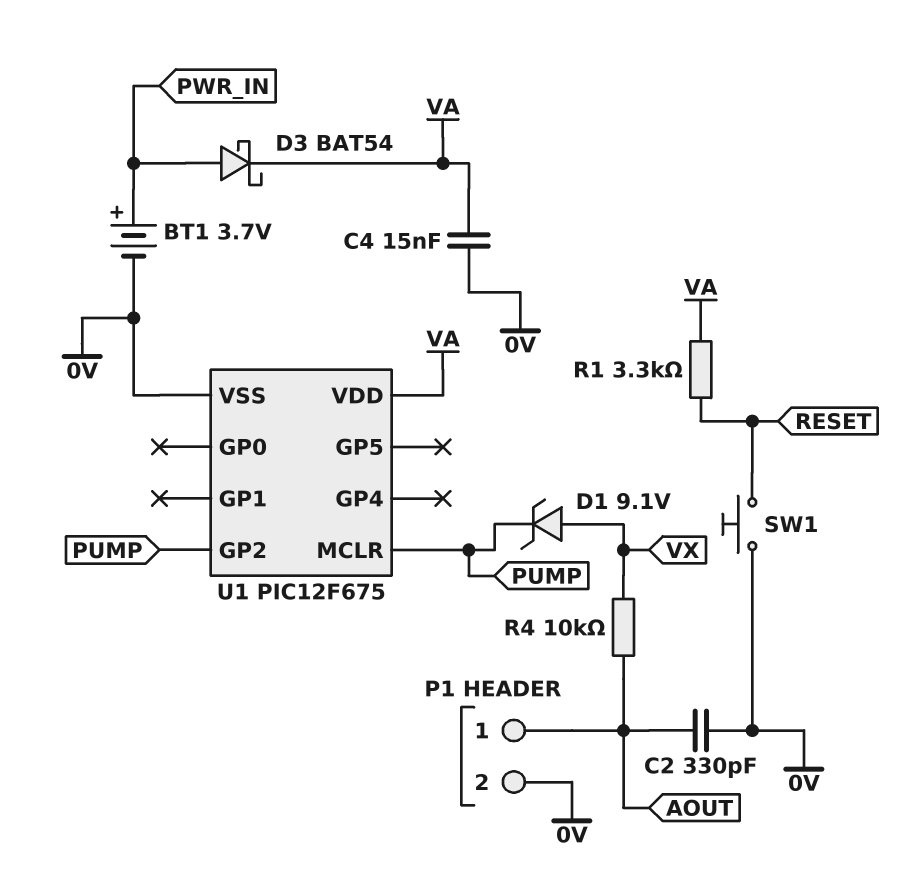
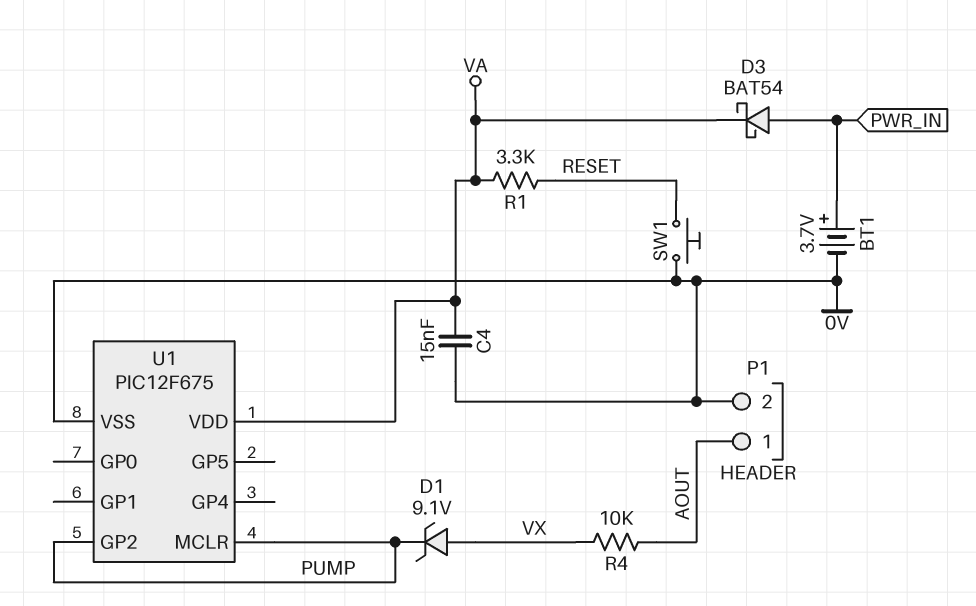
C2: 330pF (0V, AOUT) -> none

